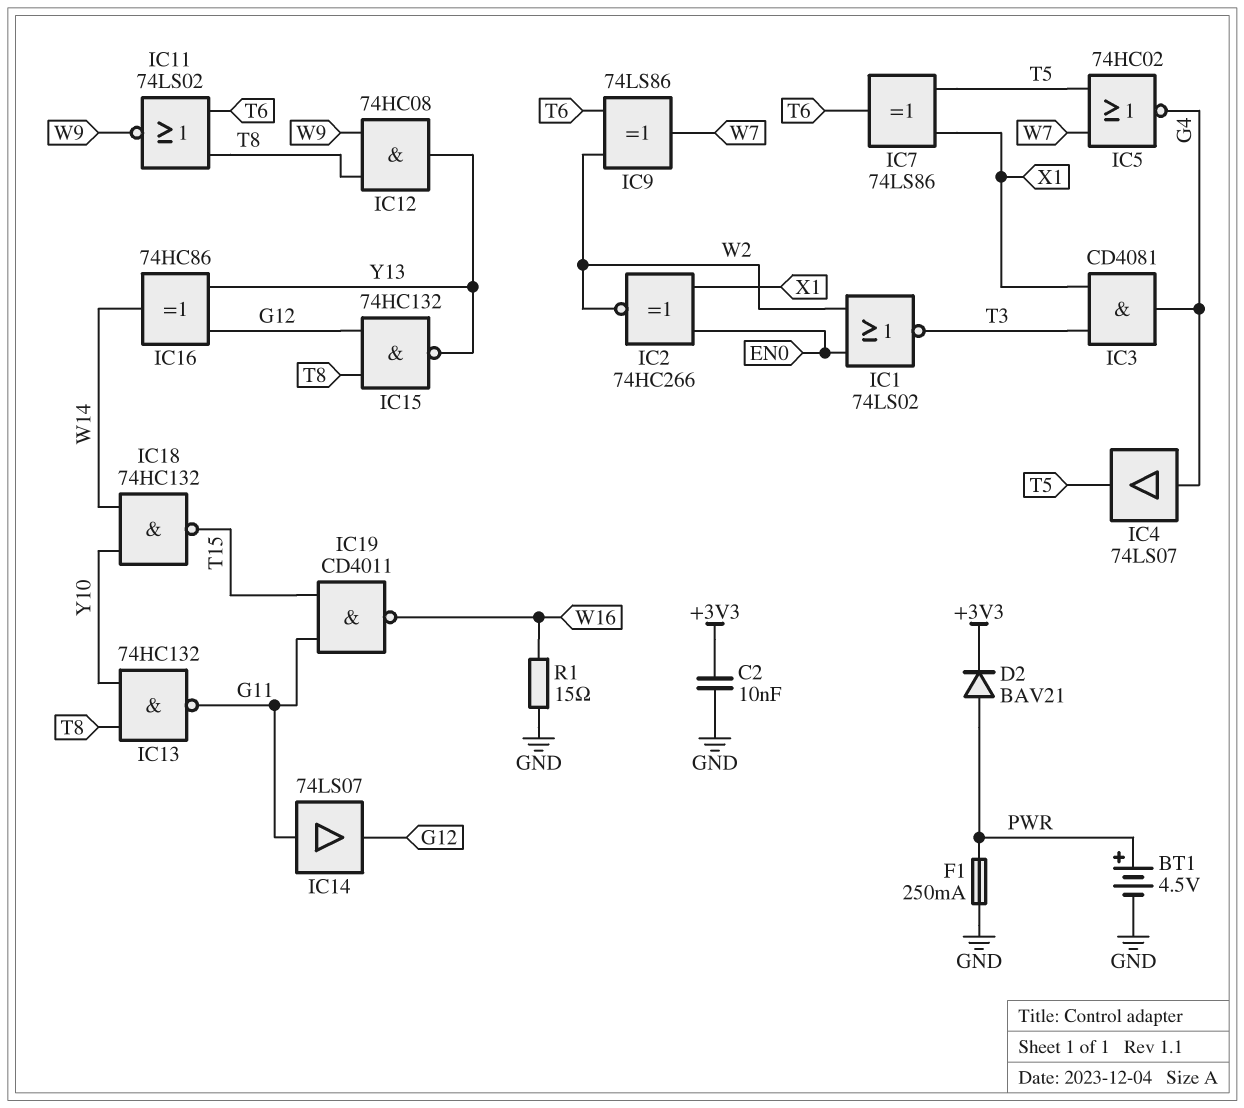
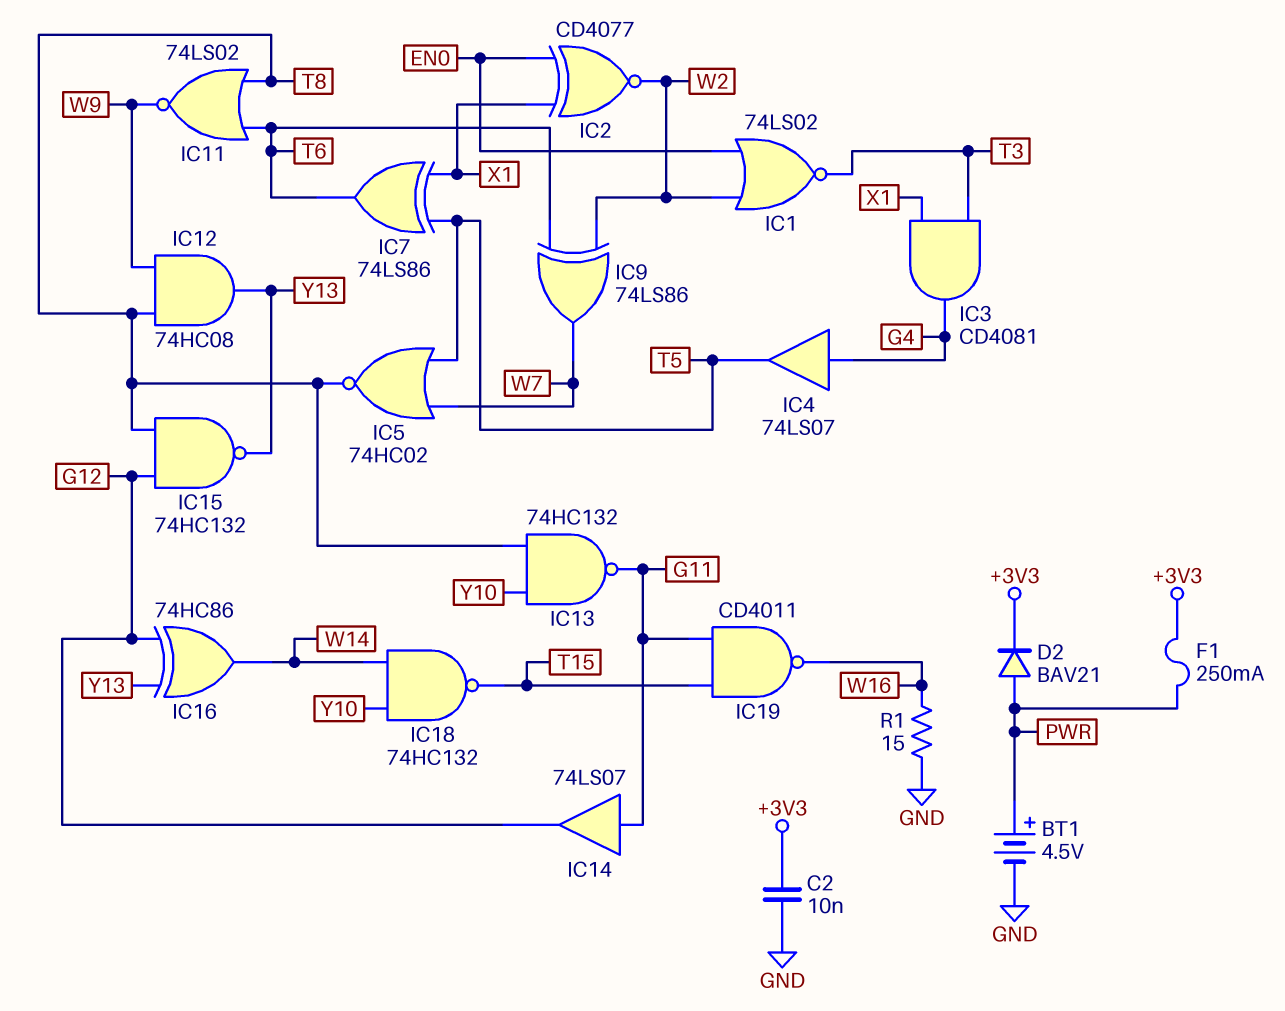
F1: 250mA (GND, PWR) -> 250mA (+3V3, PWR)
IC2: XNOR 74HC266 (in EN0, in X1, out W2) -> XNOR CD4077 (in EN0, in X1, out W2)
IC5: NOR 74HC02 (in T5, in W7, out G4) -> NOR 74HC02 (in T5, in W7, out T8)

